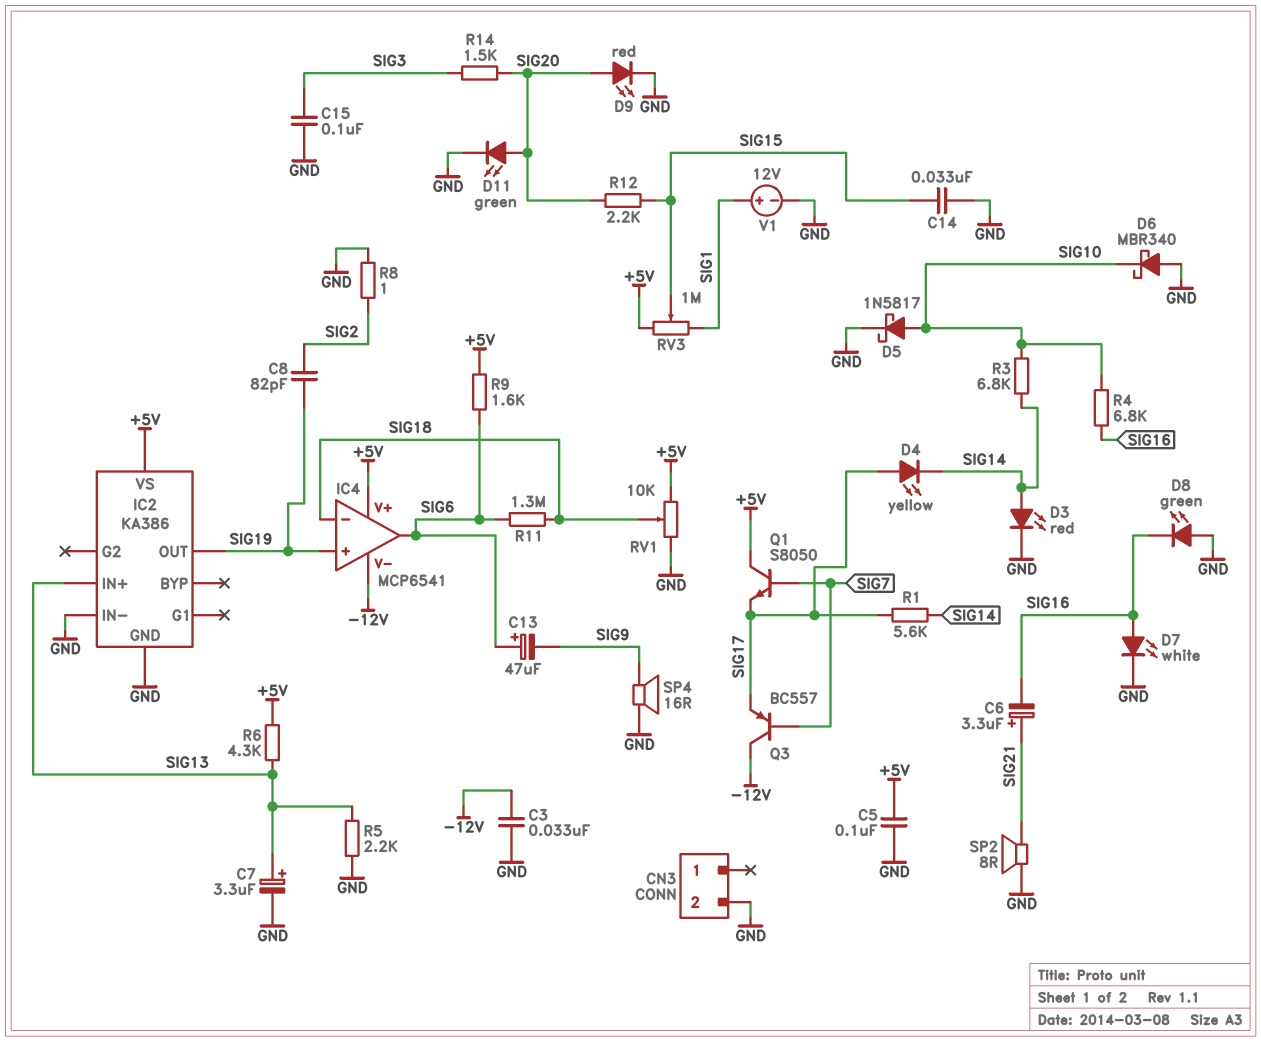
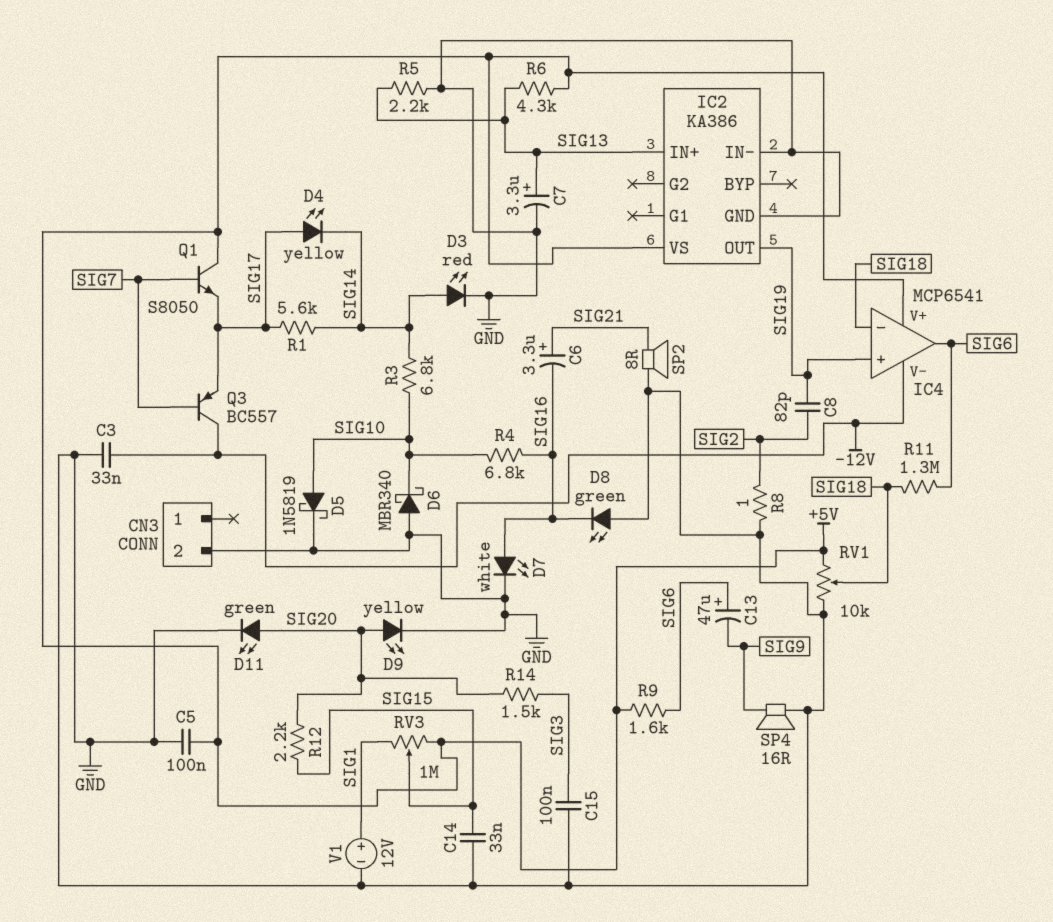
D5: schottky 1N5817 (A SIG10, K GND) -> schottky 1N5819 (A SIG10, K GND)
D9: LED red (A SIG20, K GND) -> LED yellow (A SIG20, K GND)

